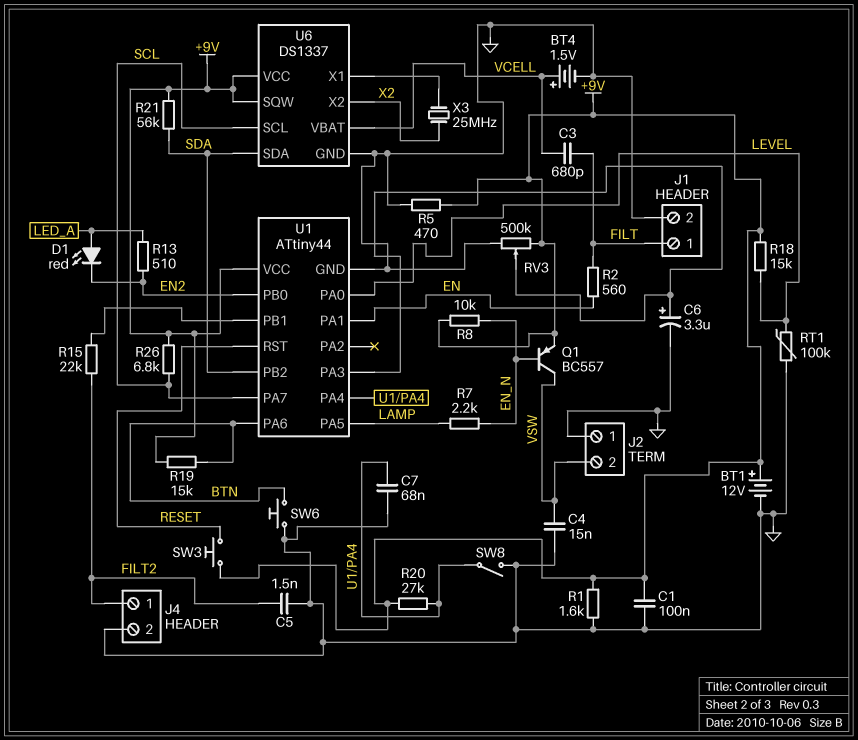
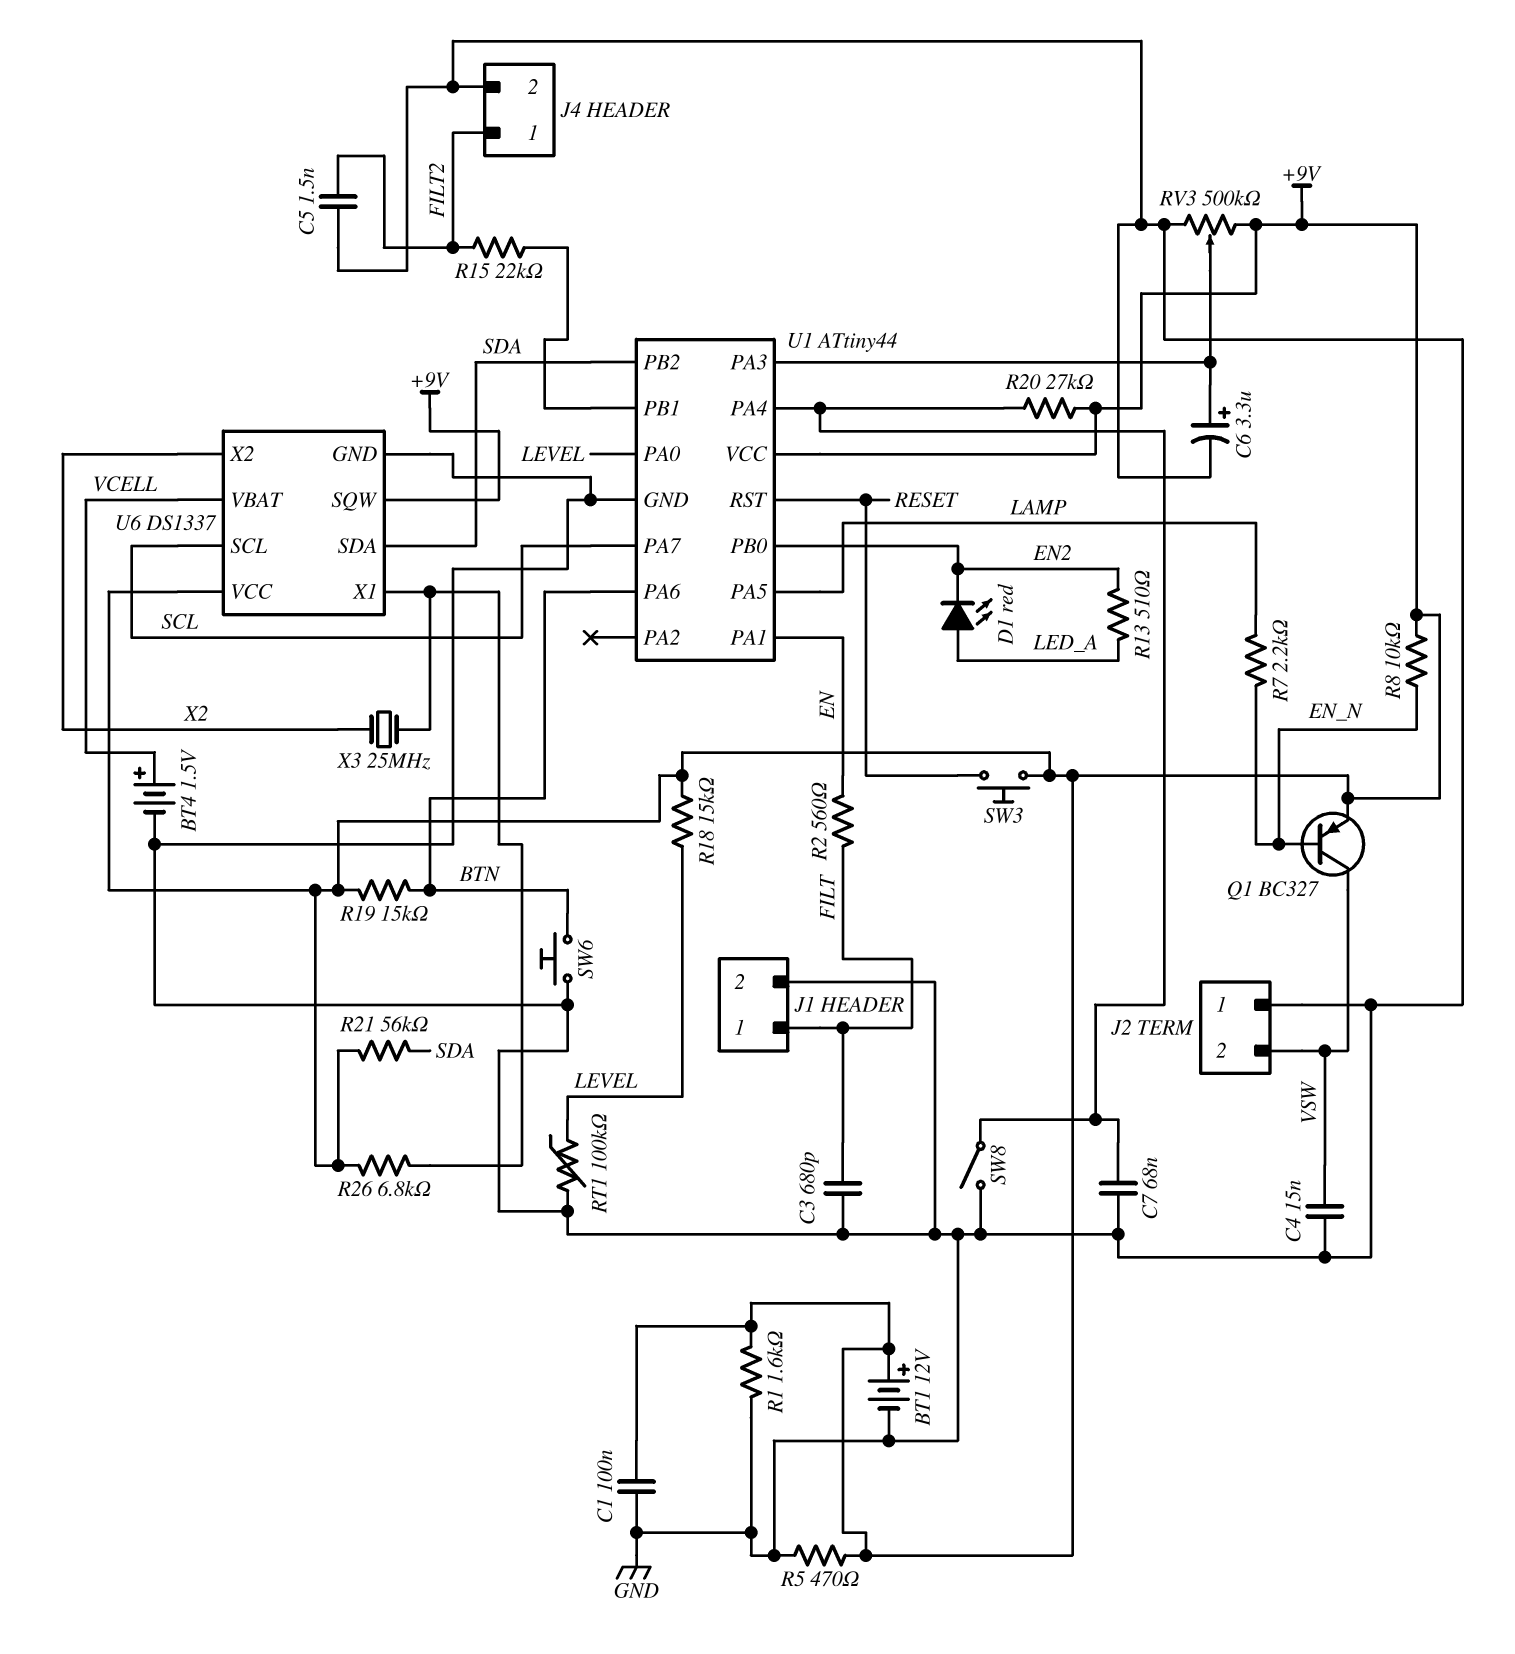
C3: 680pF (FILT, VCELL) -> 680pF (FILT, GND)
Q1: PNP BC557 (B EN_N, C VSW, E +9V) -> PNP BC327 (B EN_N, C VSW, E +9V)
R26: 6.8k (+9V, SCL) -> 6.8k (+9V, U6/X1)

